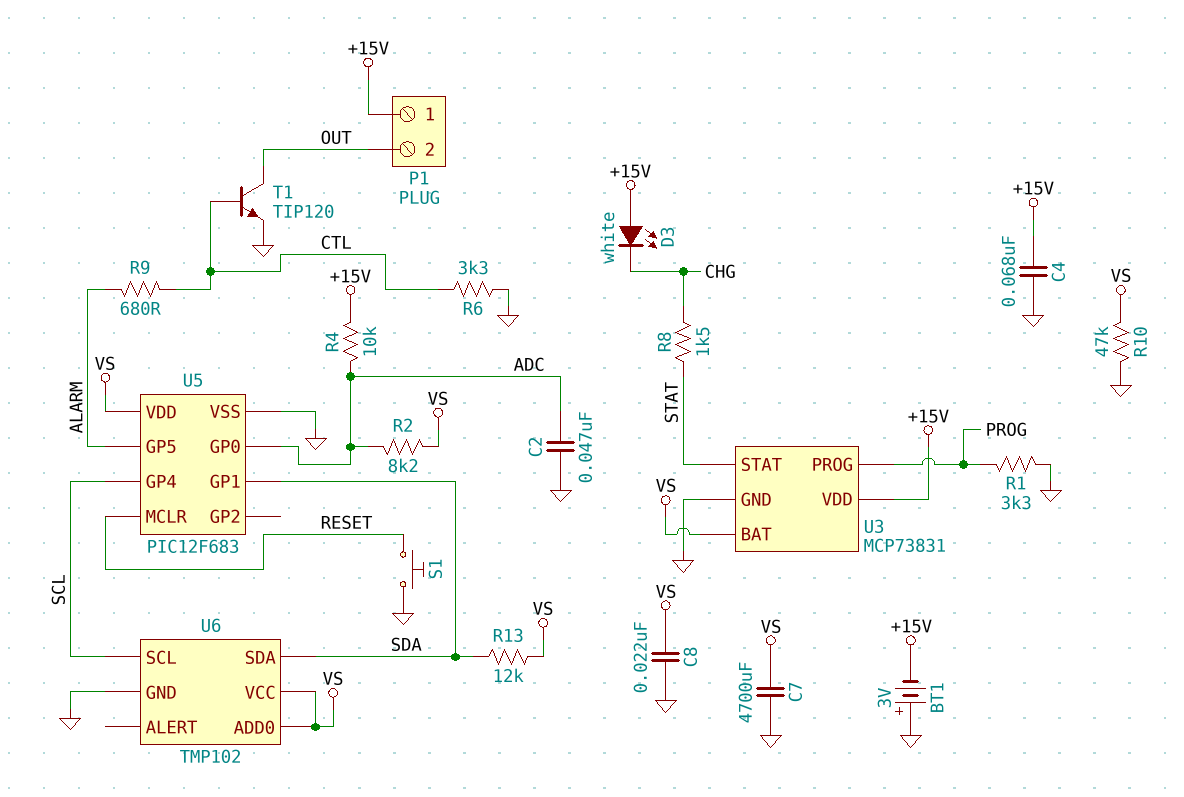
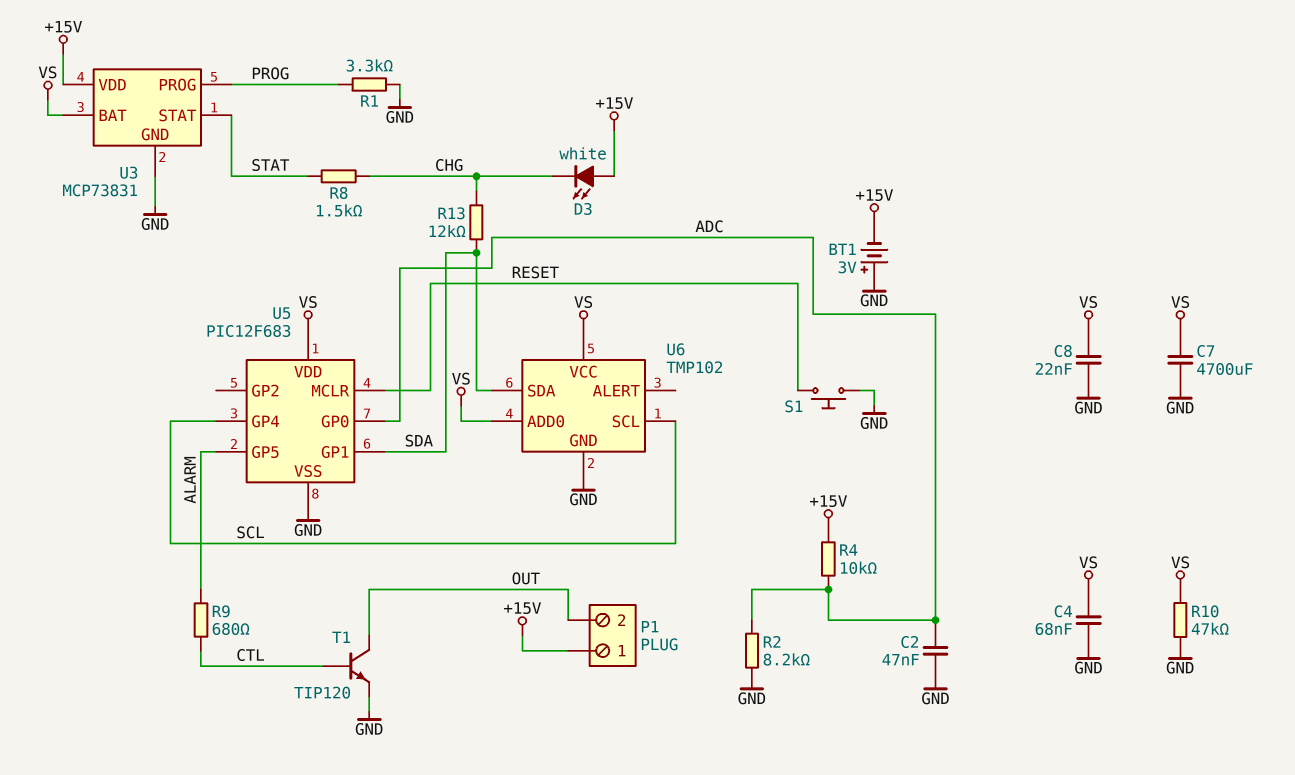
C4: 68nF (+15V, GND) -> 68nF (GND, VS)
R2: 8.2k (ADC, VS) -> 8.2k (ADC, GND)
R6: 3.3k (CTL, GND) -> none
R13: 12k (SDA, VS) -> 12k (CHG, SDA)

